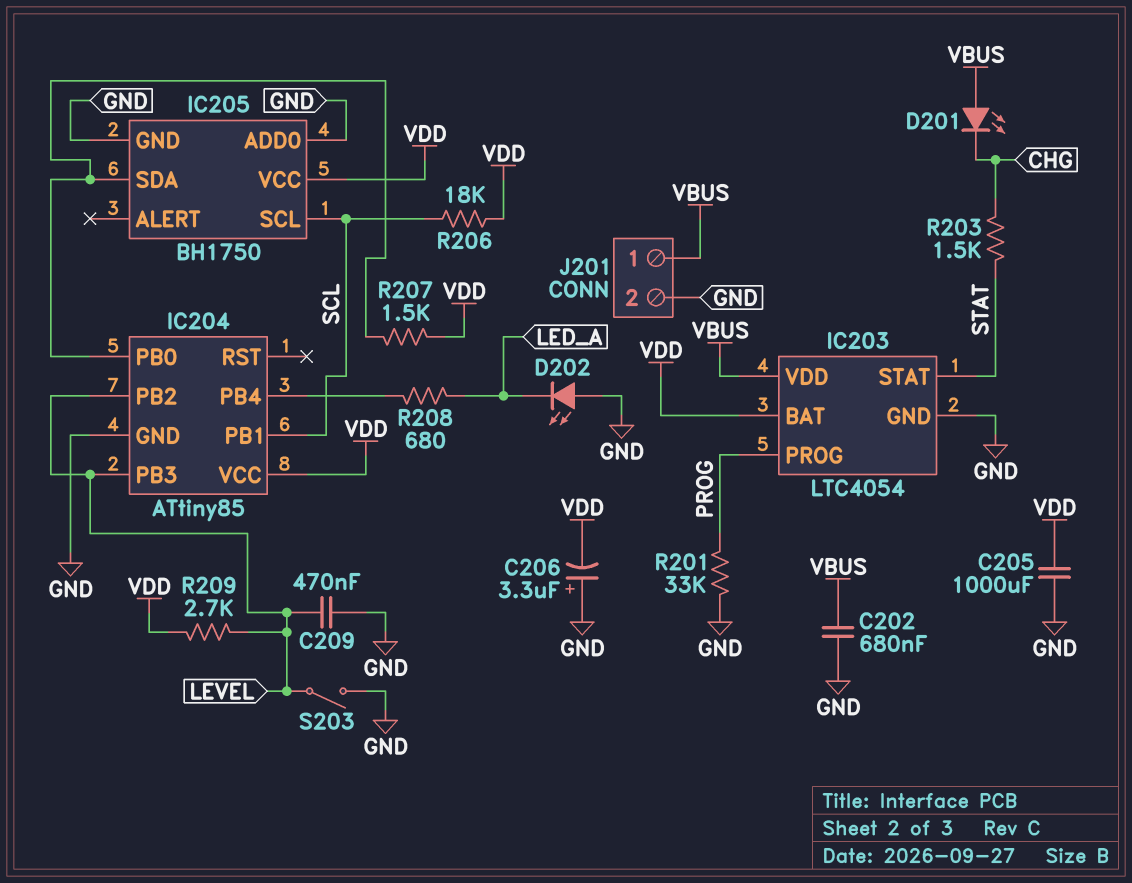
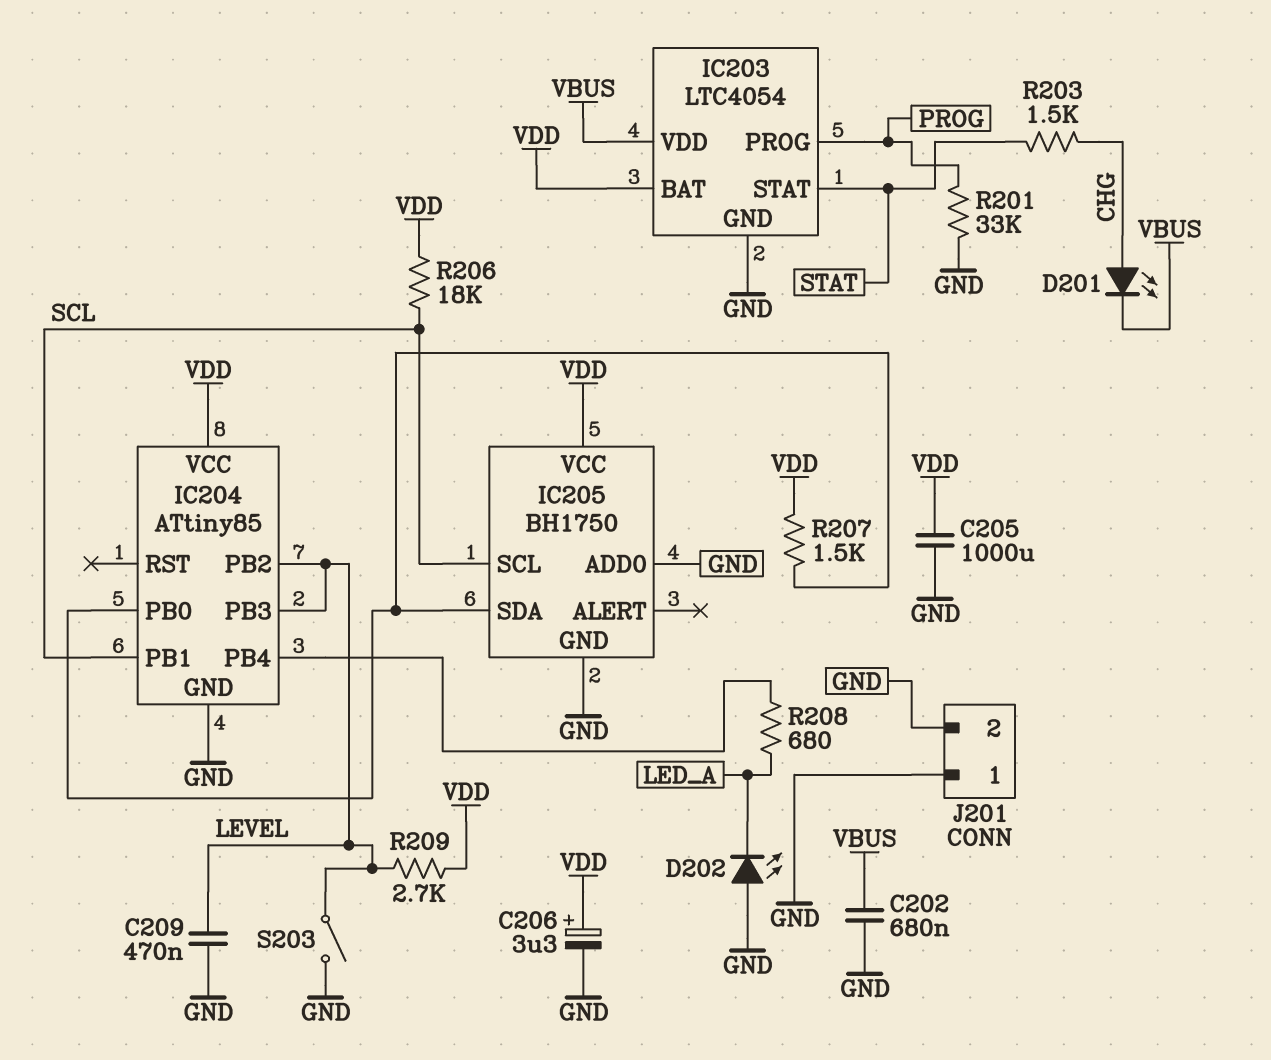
C206: 3.3uF (plus GND, minus VDD) -> 3.3uF (plus VDD, minus GND)
D201: LED (A VBUS, K CHG) -> LED (A CHG, K VBUS)
J201 pin 1: VBUS -> GND

